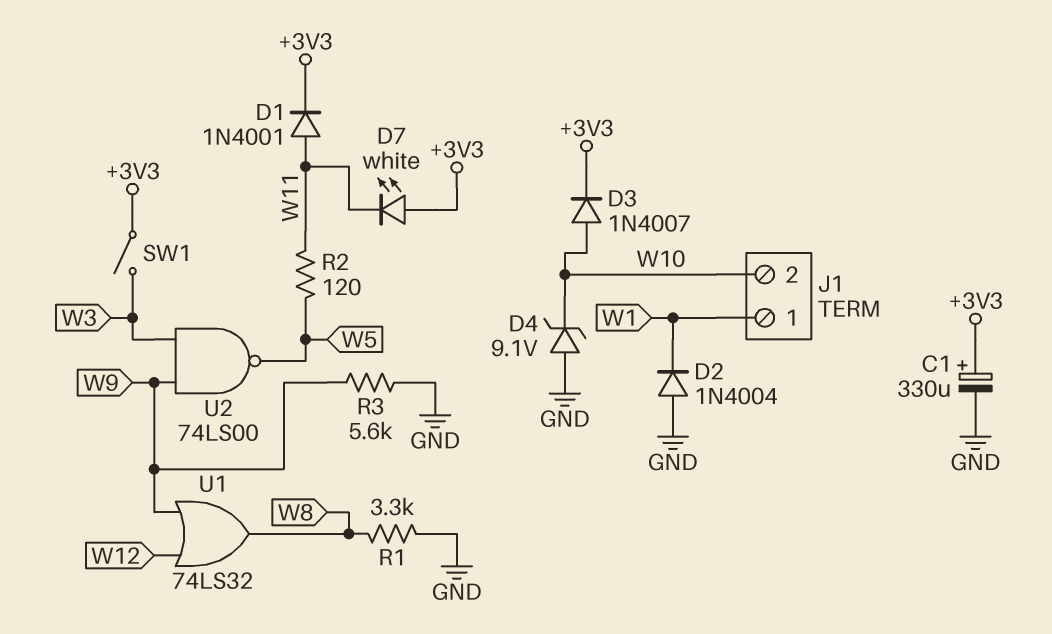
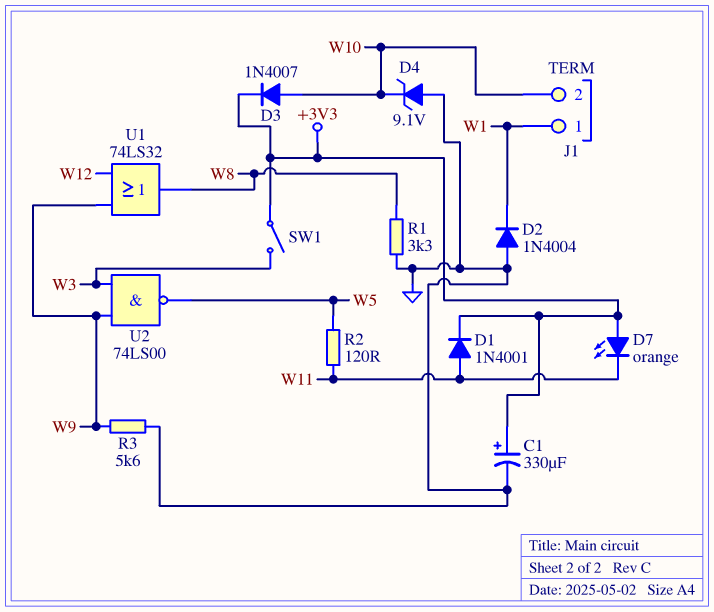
D7: LED white (A +3V3, K W11) -> LED orange (A +3V3, K W11)

